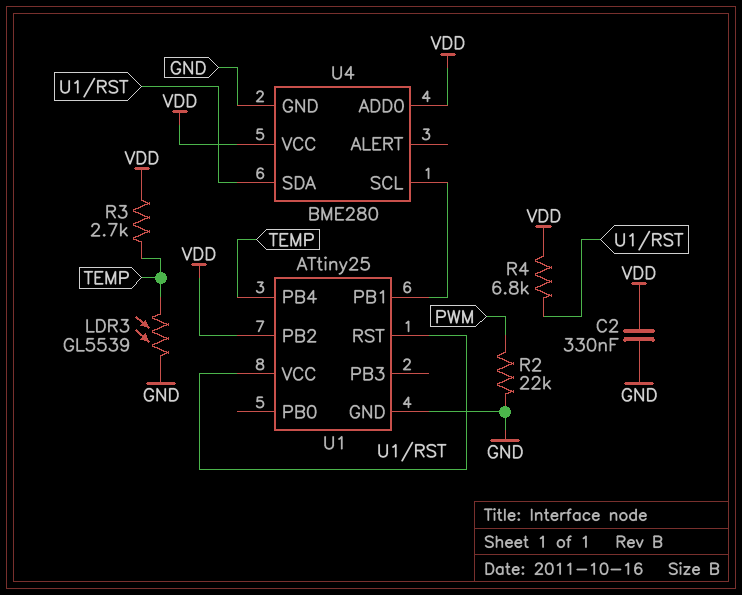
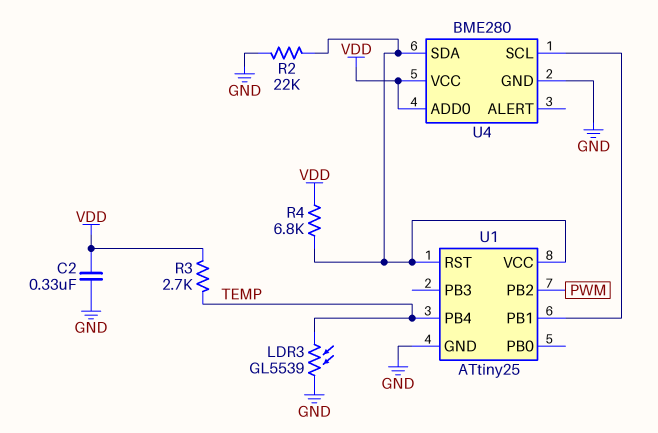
R2: 22k (GND, PWM) -> 22k (GND, U1/RST)
U1 pin PB2: VDD -> PWM

